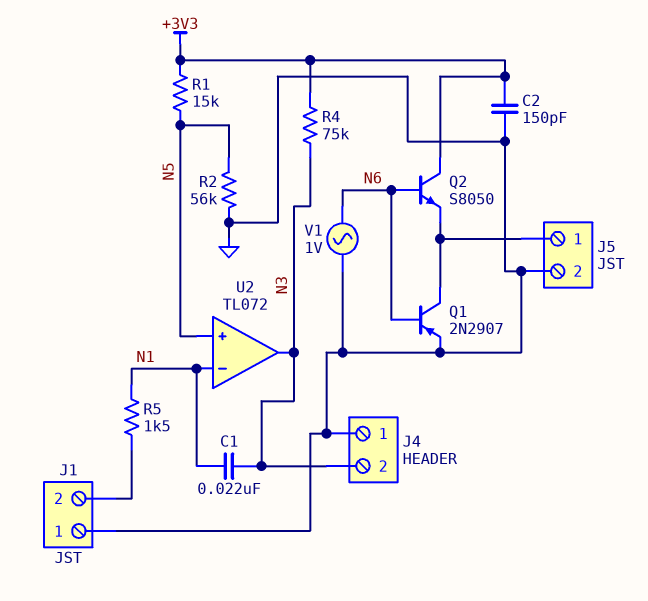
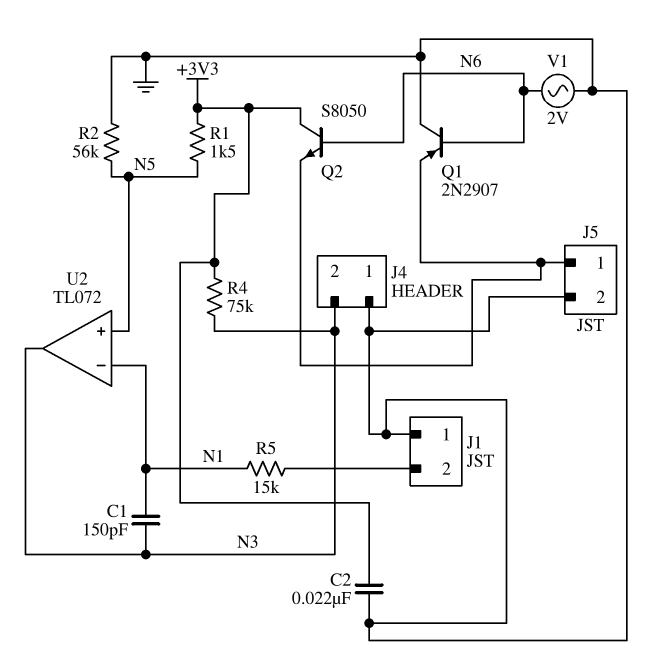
C1: 22nF (N1, N3) -> 150pF (N1, N3)
C2: 150pF (+3V3, GND) -> 22nF (+3V3, GND)
Q1: PNP 2N2907 (B N6, C J5/1, E GND) -> PNP 2N2907 (B N6, C GND, E J5/1)
R1: 15k (+3V3, N5) -> 1.5k (+3V3, N5)
R5: 1.5k (J1/2, N1) -> 15k (J1/2, N1)
V1: AC 1V (GND, N6) -> AC 2V (GND, N6)

